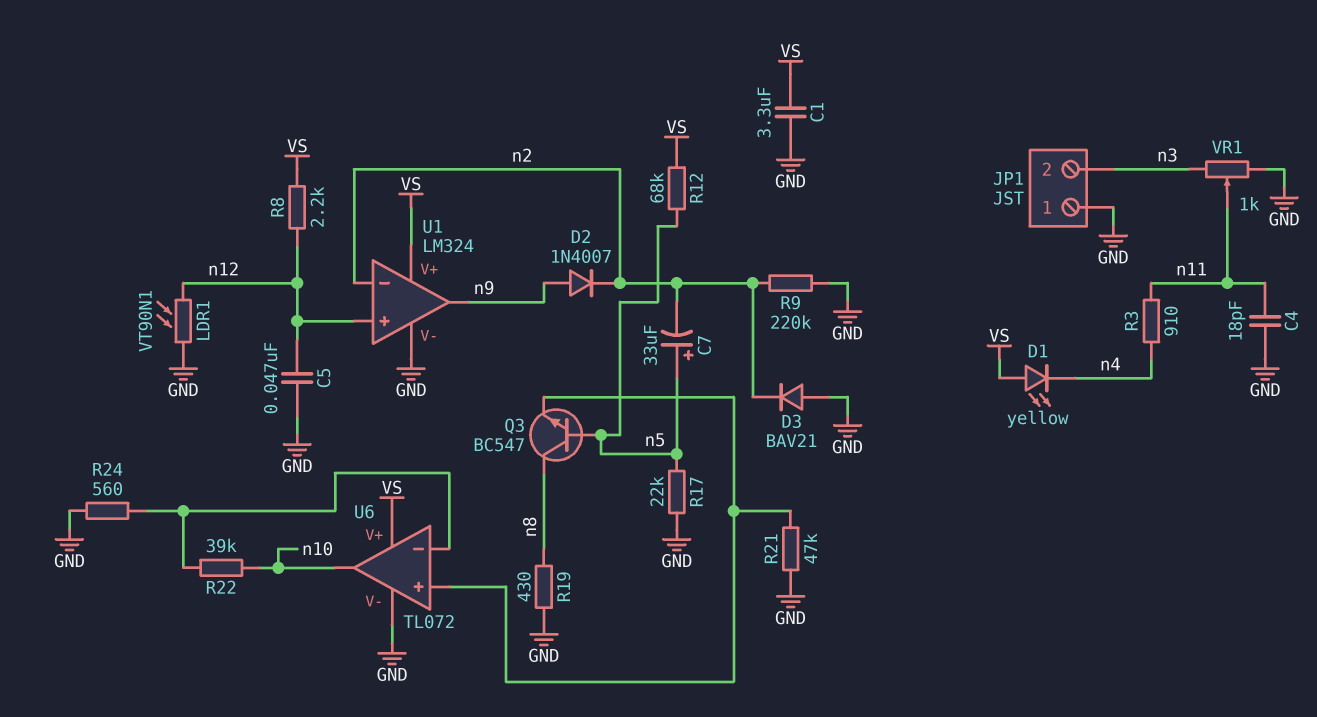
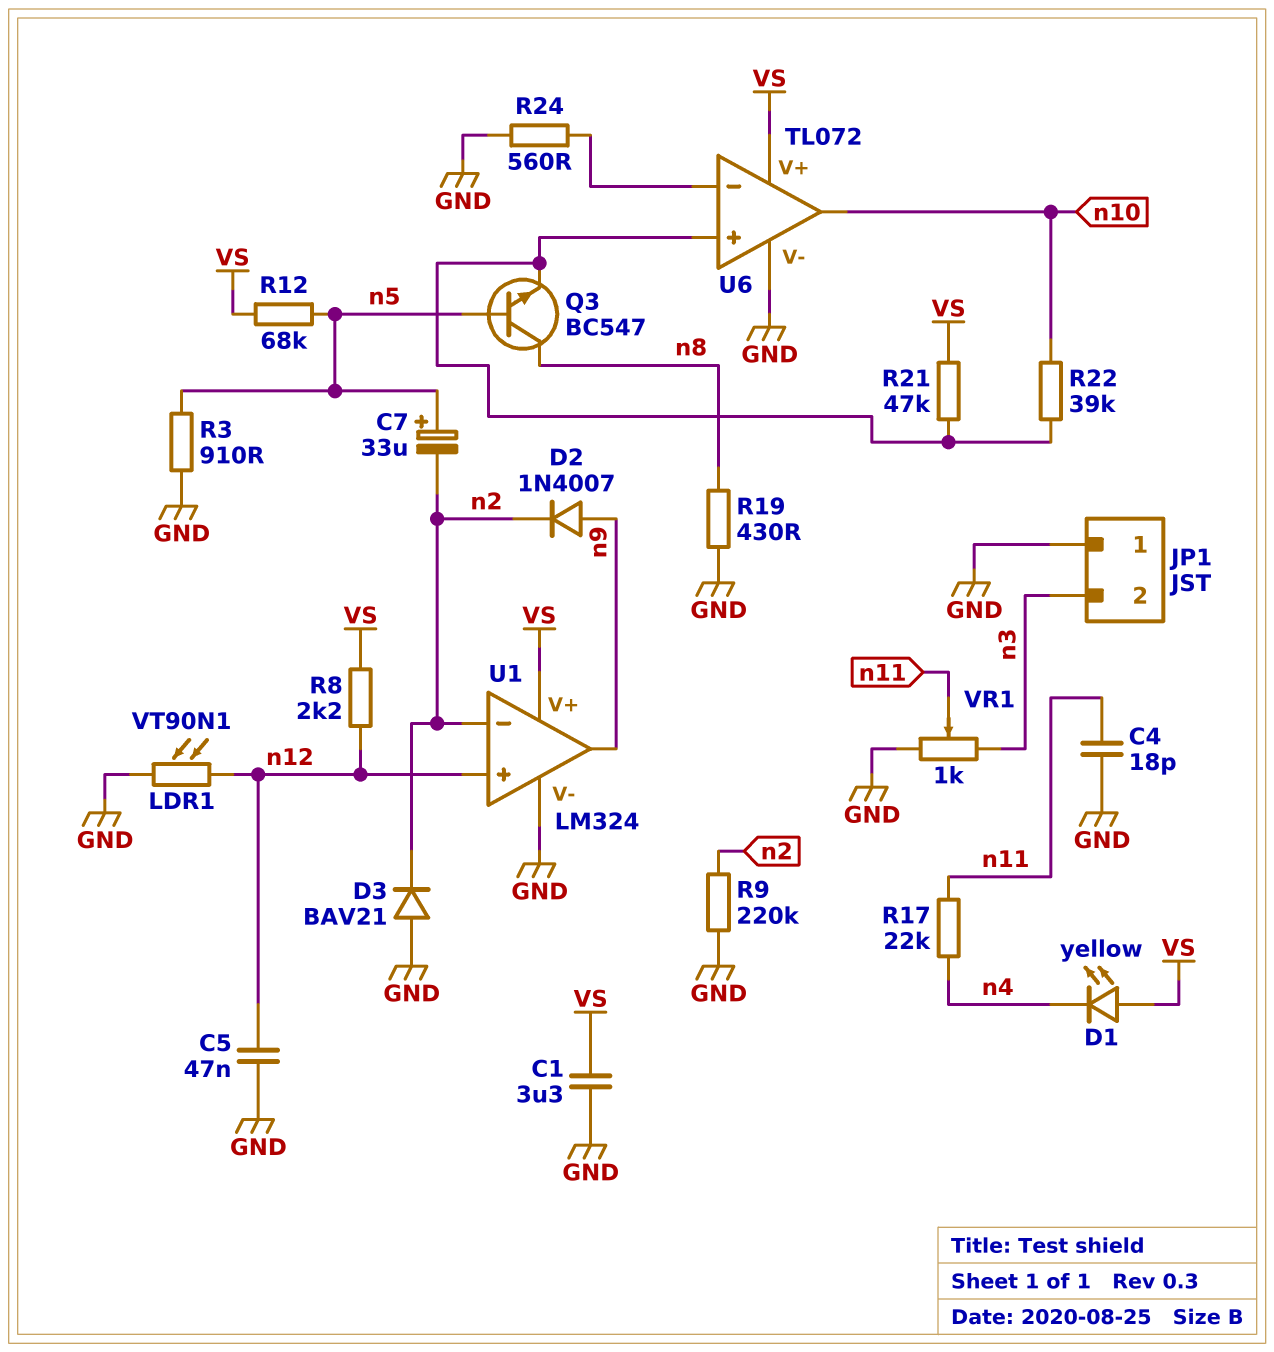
R3: 910 (n4, n11) -> 910 (GND, n5)
R17: 22k (GND, n5) -> 22k (n4, n11)
R21: 47k (GND, U6/in+) -> 47k (U6/in+, VS)
R22: 39k (U6/in-, n10) -> 39k (U6/in+, n10)

